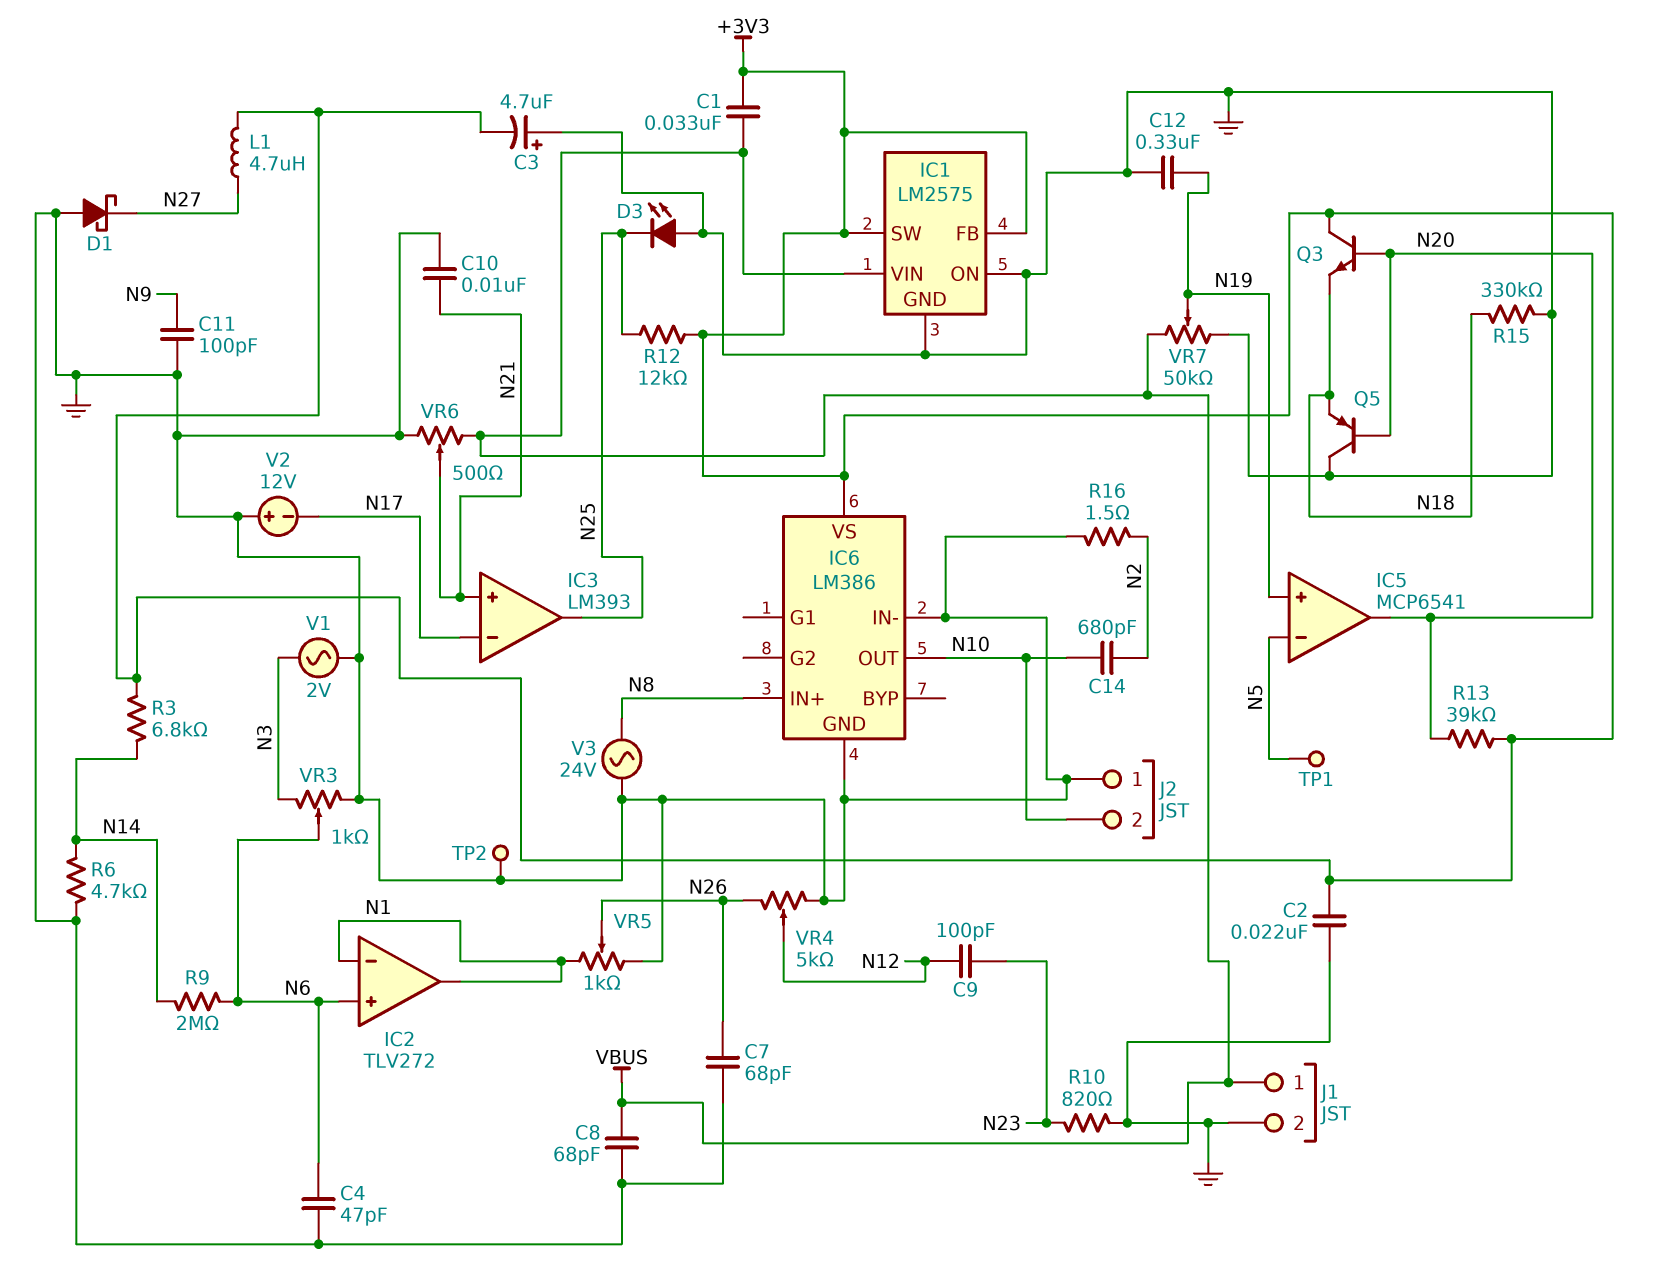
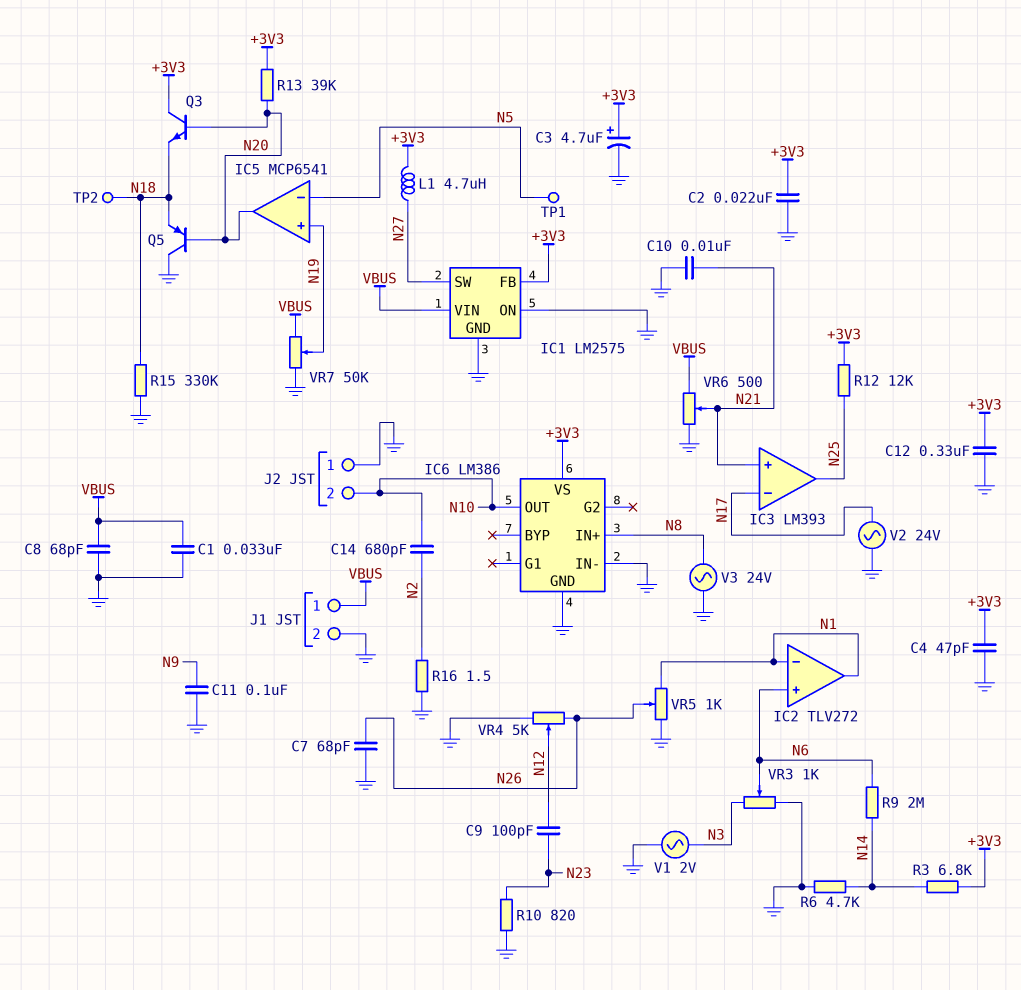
C1: 33nF (+3V3, VBUS) -> 33nF (GND, VBUS)
C3: 4.7uF (plus GND, minus +3V3) -> 4.7uF (plus +3V3, minus GND)
C4: 47pF (GND, N6) -> 47pF (+3V3, GND)
C11: 100pF (GND, N9) -> 100nF (GND, N9)
C12: 330nF (GND, N19) -> 330nF (+3V3, GND)
D1: schottky (A GND, K N27) -> none
D3: LED (A GND, K N25) -> none
IC1 pin SW: +3V3 -> N27
TP2: test point (GND) -> test point (N18)
V2: 12V (plus GND, minus N17) -> AC 24V (GND, N17)

